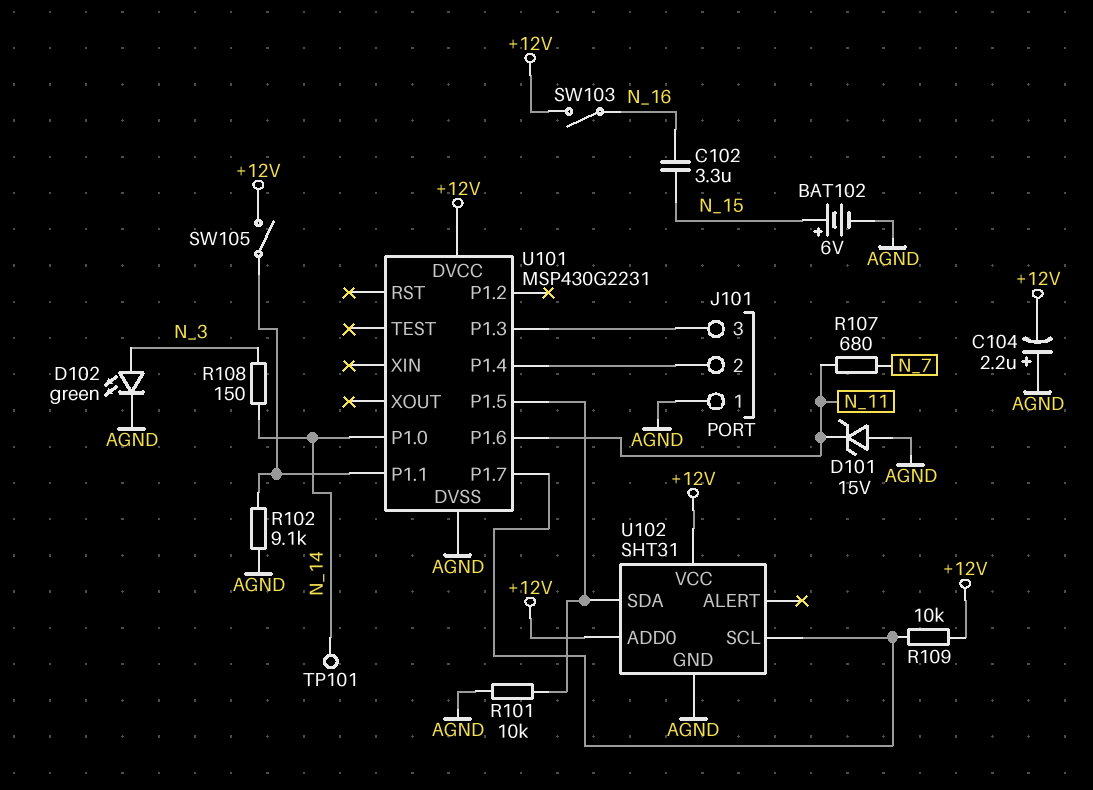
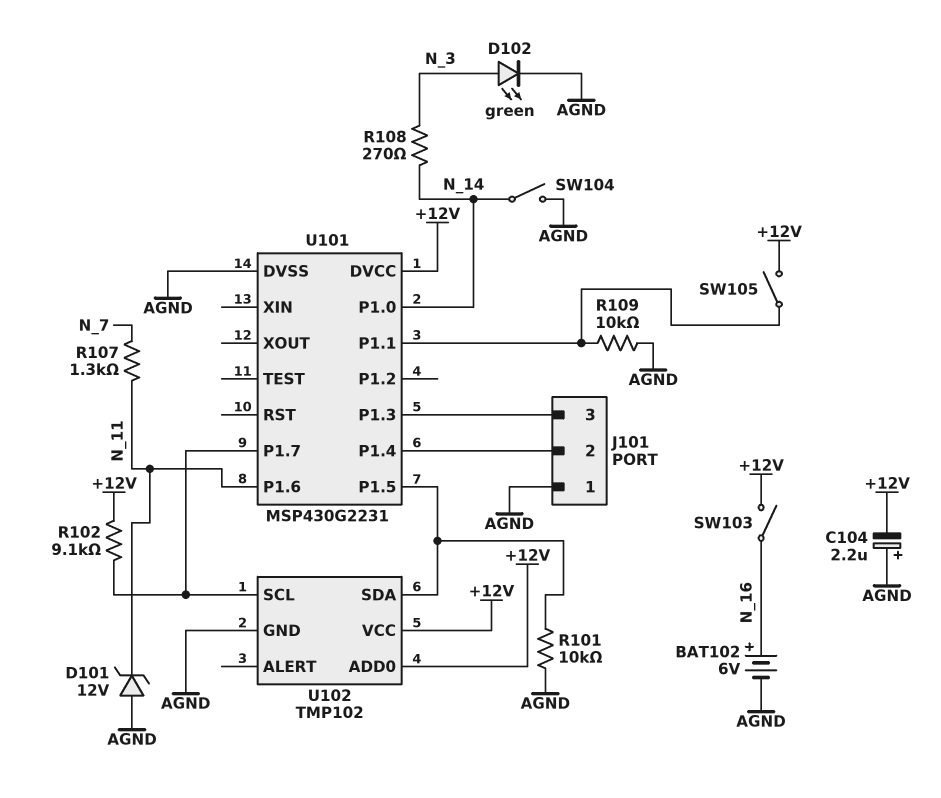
BAT102: 6V (plus N_15, minus AGND) -> 6V (plus N_16, minus AGND)
C102: 3.3uF (N_15, N_16) -> none
D101: zener 15V (A AGND, K N_11) -> zener 12V (A AGND, K N_11)
R102: 9.1k (AGND, U101/P1.1) -> 9.1k (+12V, U101/P1.7)
R107: 680 (N_7, N_11) -> 1.3k (N_7, N_11)
R108: 150 (N_3, N_14) -> 270 (N_3, N_14)
R109: 10k (+12V, U101/P1.7) -> 10k (AGND, U101/P1.1)
SW104: none -> switch (AGND, N_14)
TP101: test point (N_14) -> none
U102: SHT31 -> TMP102

